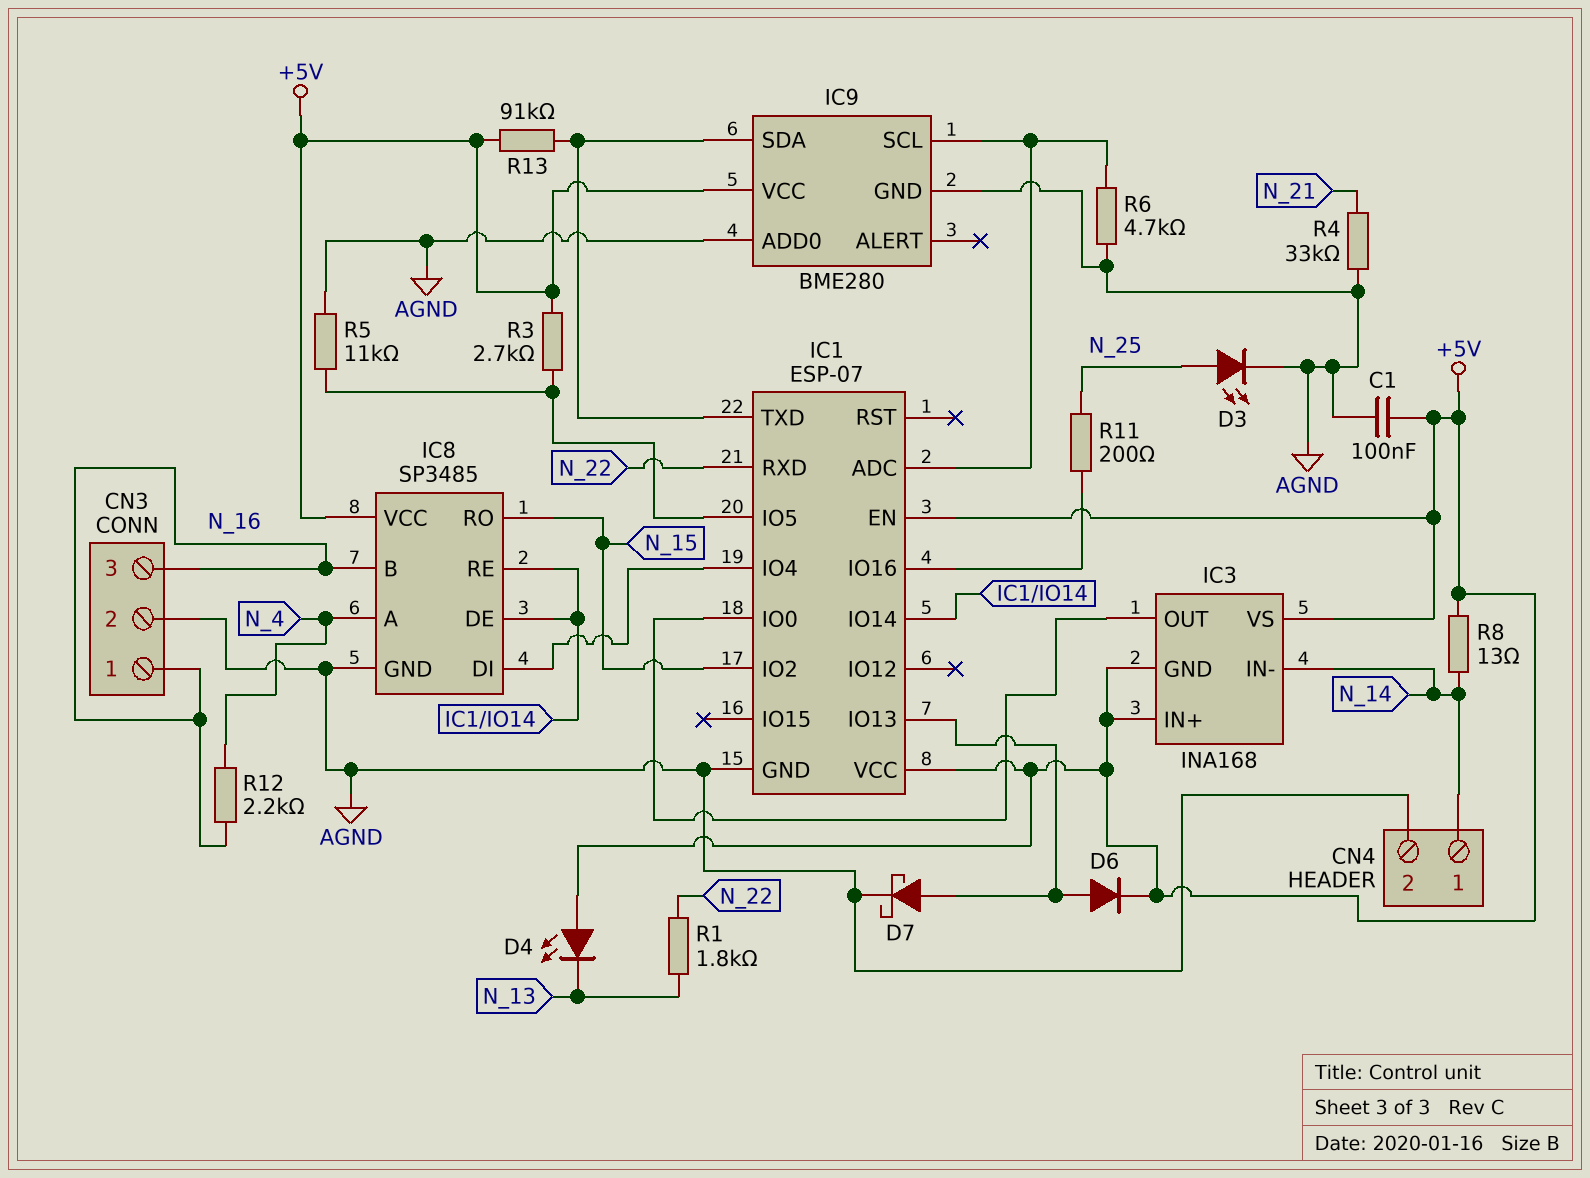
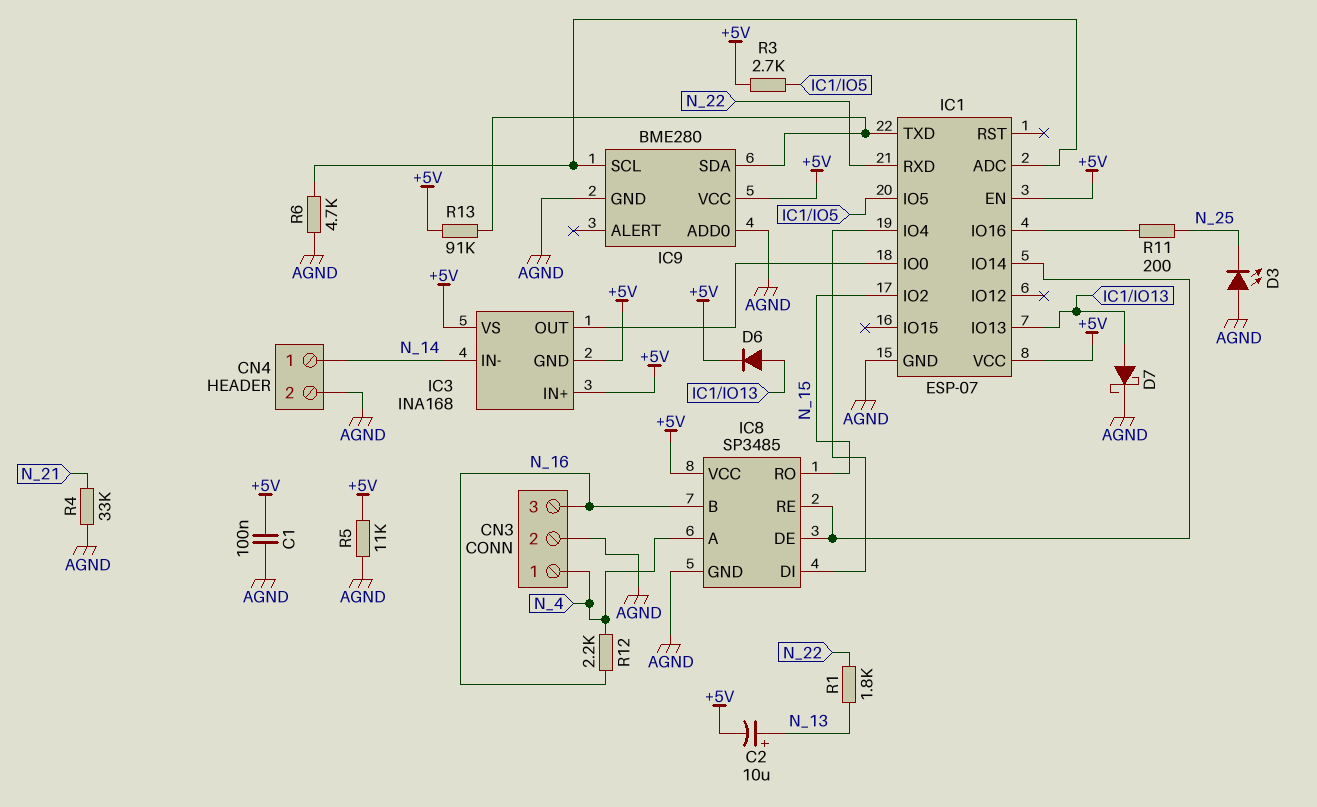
C2: none -> 10uF (plus N_13, minus +5V)
CN3 pin 1: N_16 -> N_4
D3: LED (A N_25, K AGND) -> LED (A AGND, K N_25)
D4: LED (A +5V, K N_13) -> none
R5: 11k (AGND, IC1/IO5) -> 11k (+5V, AGND)
R8: 13 (+5V, N_14) -> none

